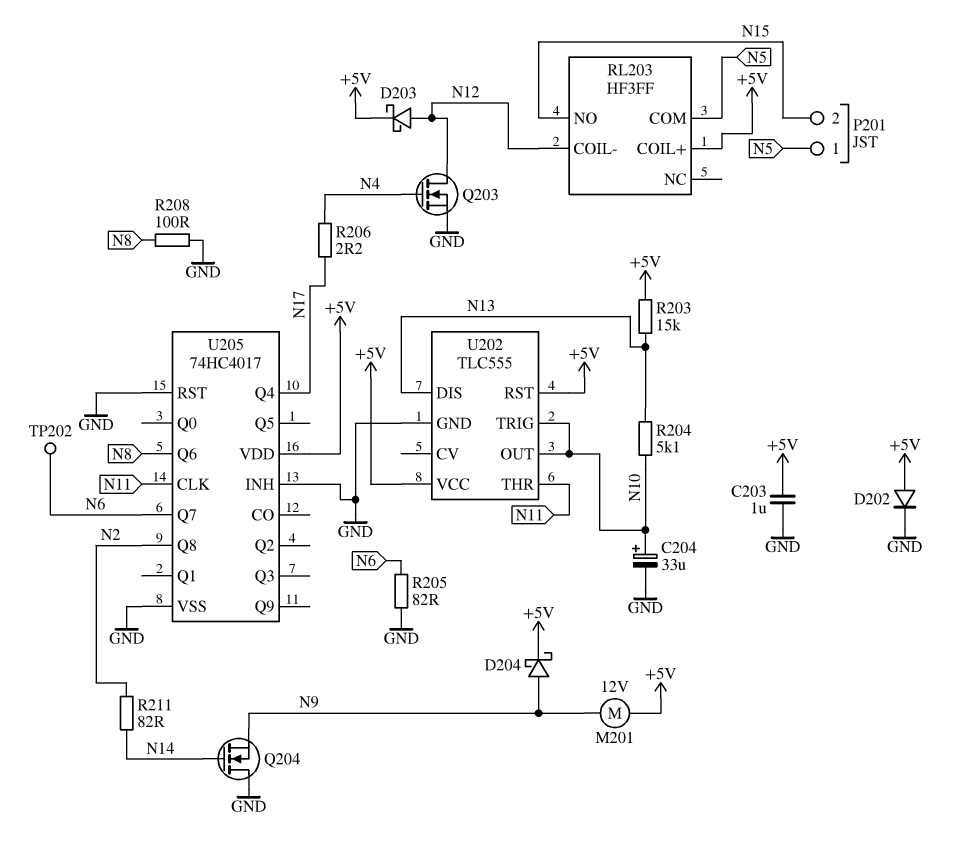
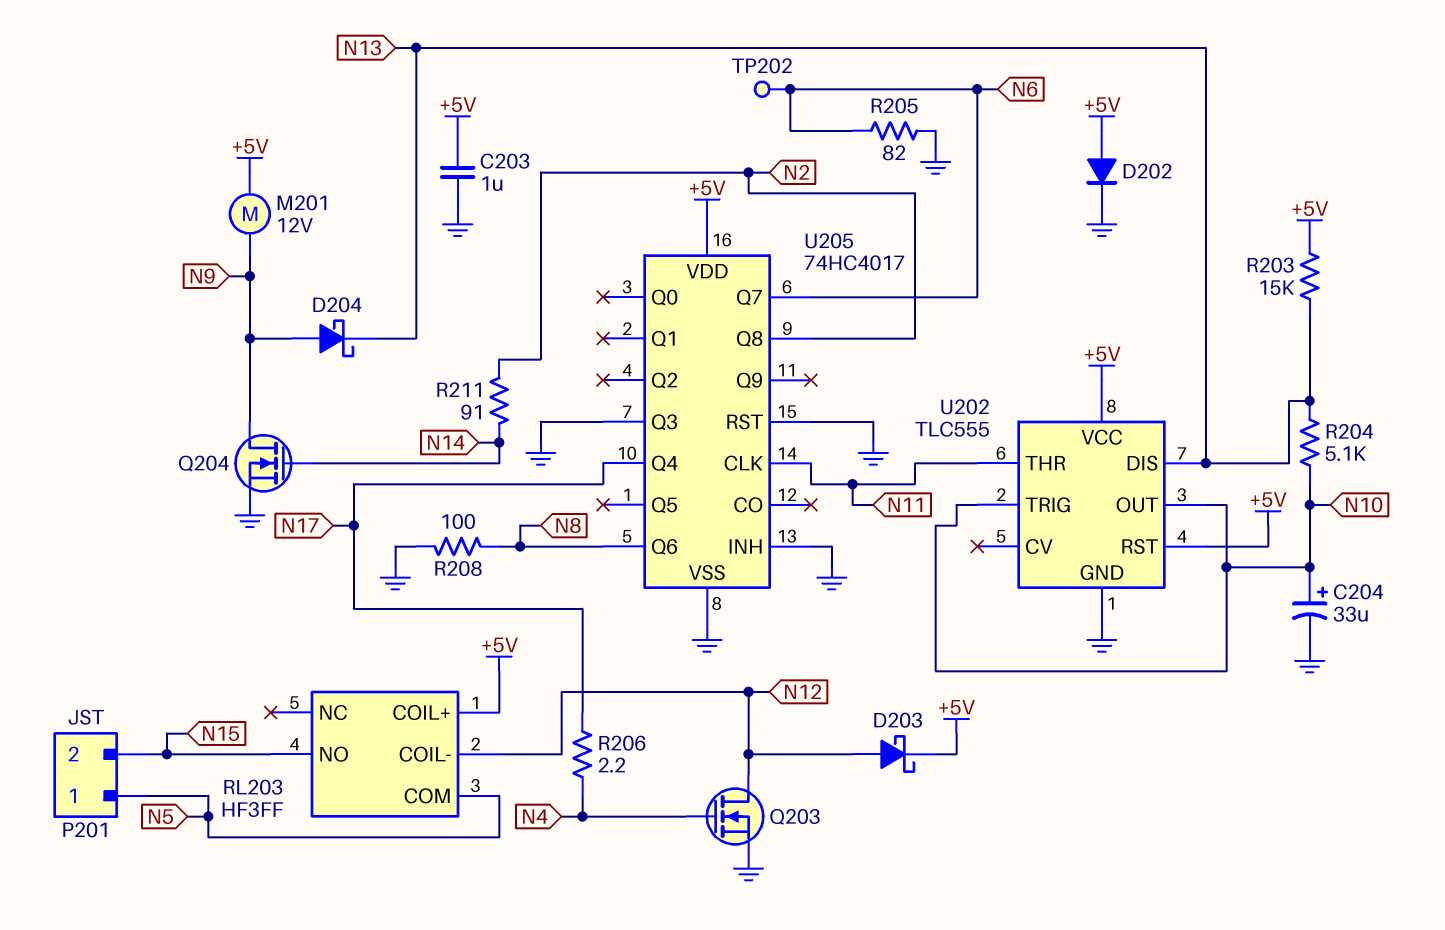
D204: schottky (A N9, K +5V) -> schottky (A N9, K N13)
Q204: NMOS (G N14, D GND, S N9) -> NMOS (G N14, D N9, S GND)
R211: 82 (N2, N14) -> 91 (N2, N14)
U205 pin Q3: none -> GND

